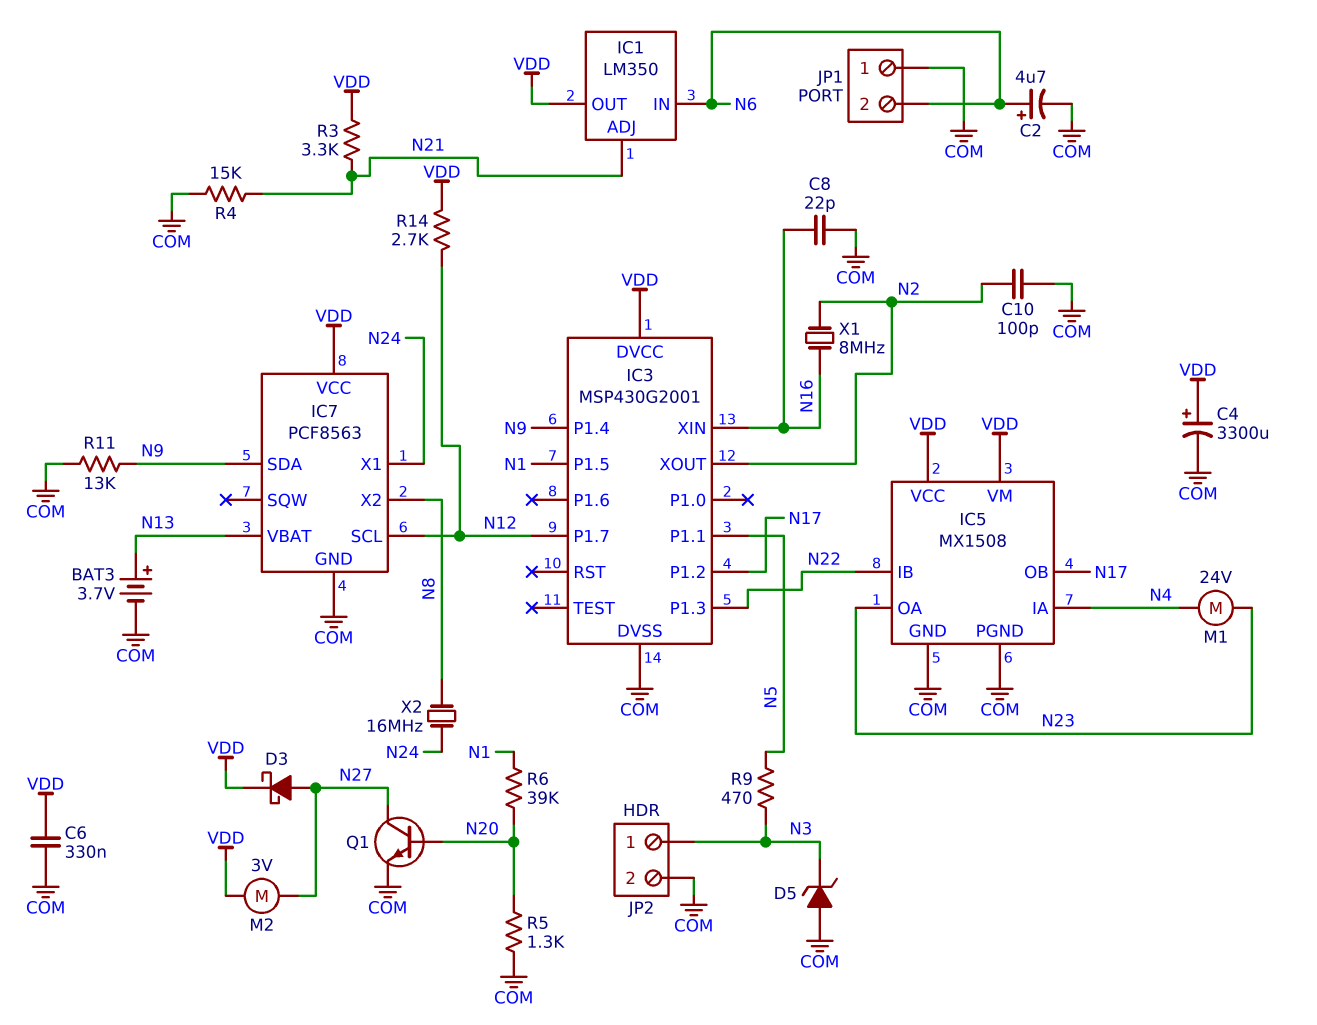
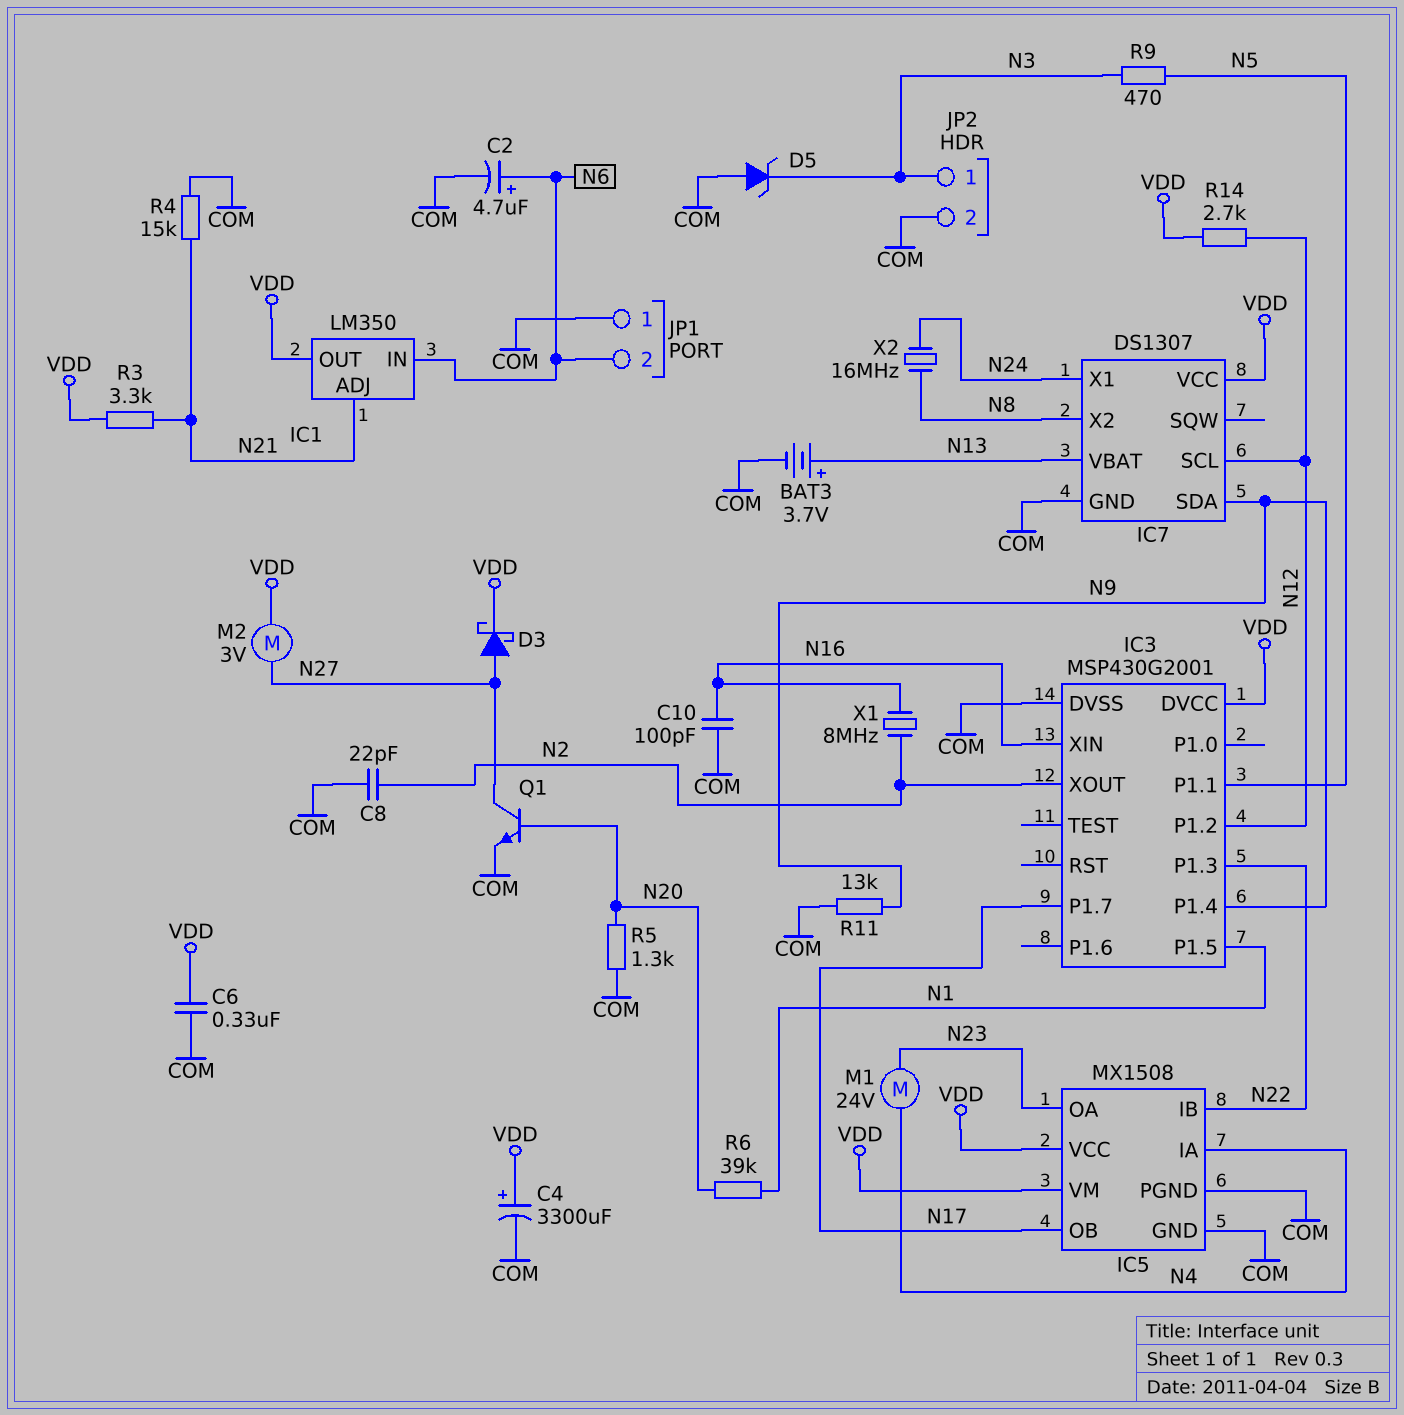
C8: 22pF (COM, N16) -> 22pF (COM, N2)
C10: 100pF (COM, N2) -> 100pF (COM, N16)
IC3 pin P1.2: N17 -> N12
IC3 pin P1.7: N12 -> N17
IC7: PCF8563 -> DS1307

